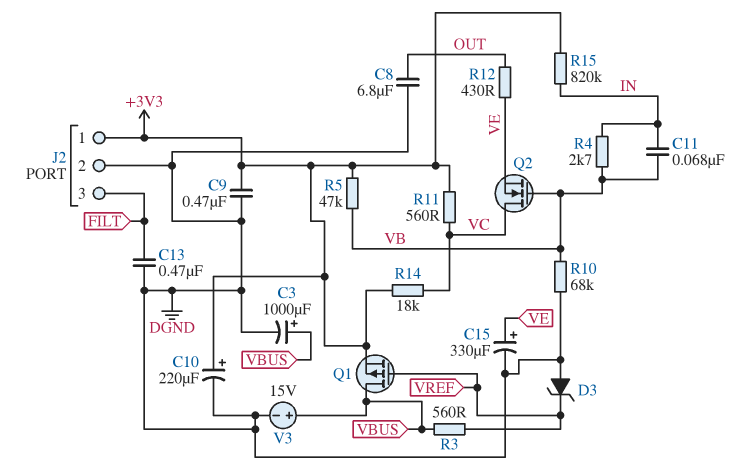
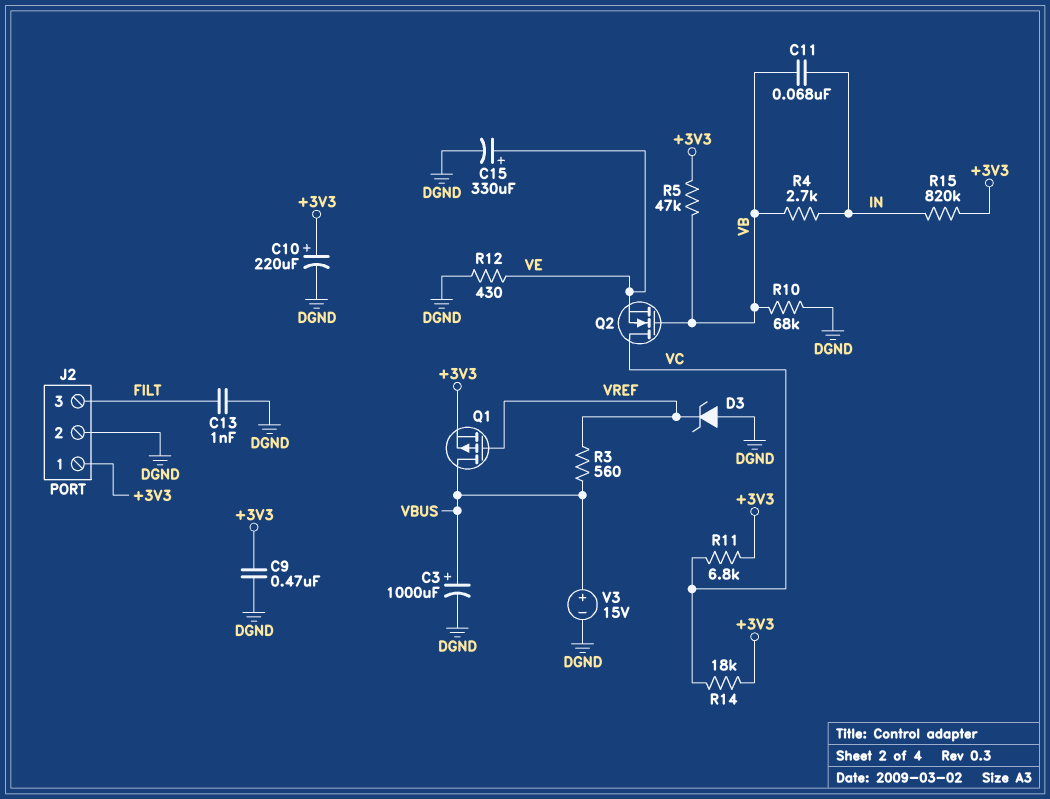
C8: 6.8uF (DGND, OUT) -> none
C13: 470nF (DGND, FILT) -> 1nF (DGND, FILT)
R11: 560 (+3V3, VC) -> 6.8k (+3V3, VC)
R12: 430 (OUT, VE) -> 430 (DGND, VE)

